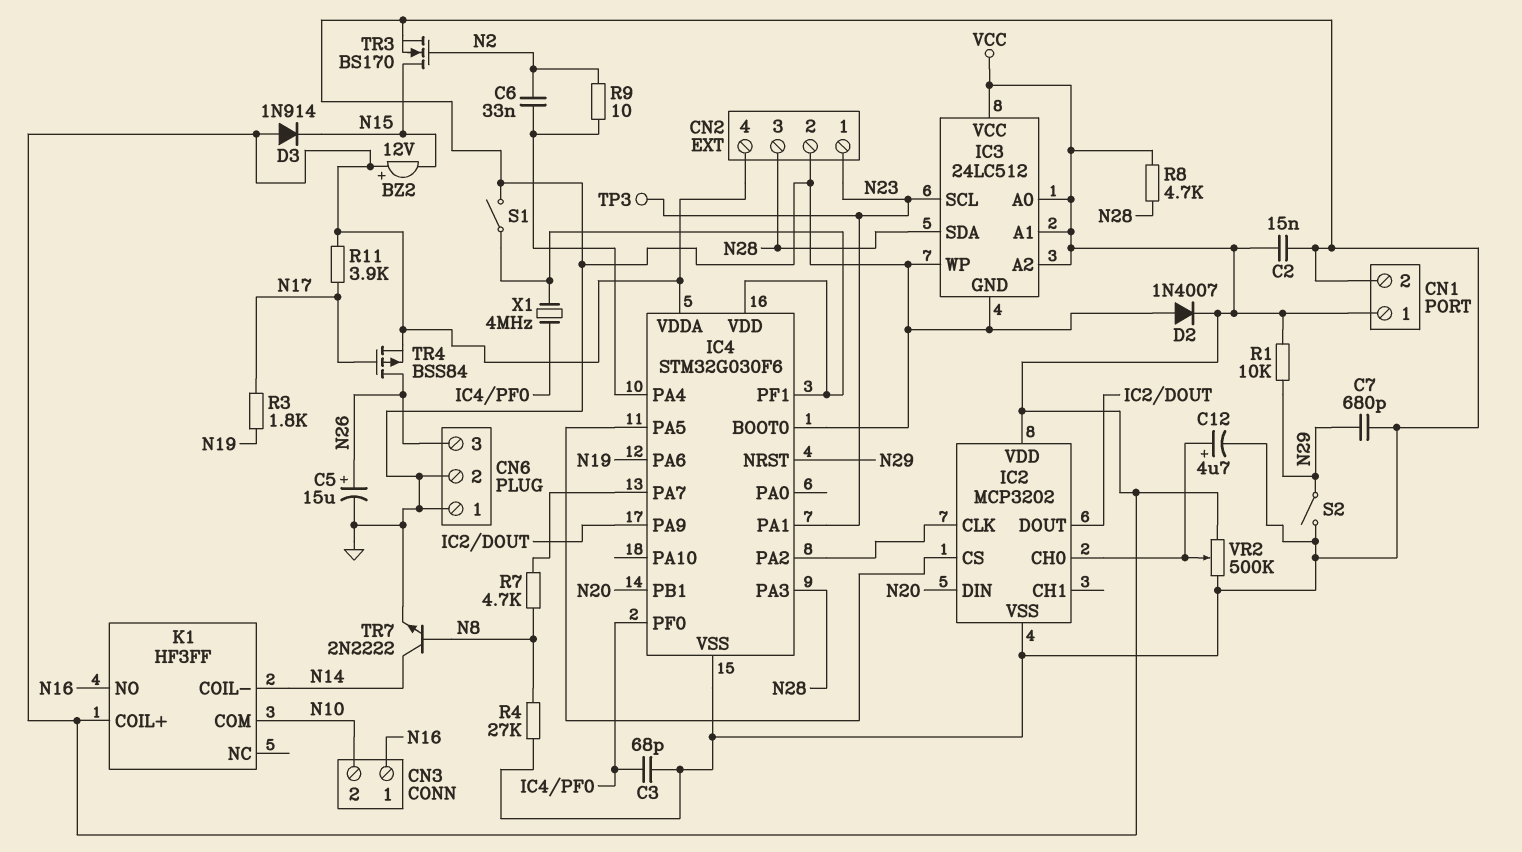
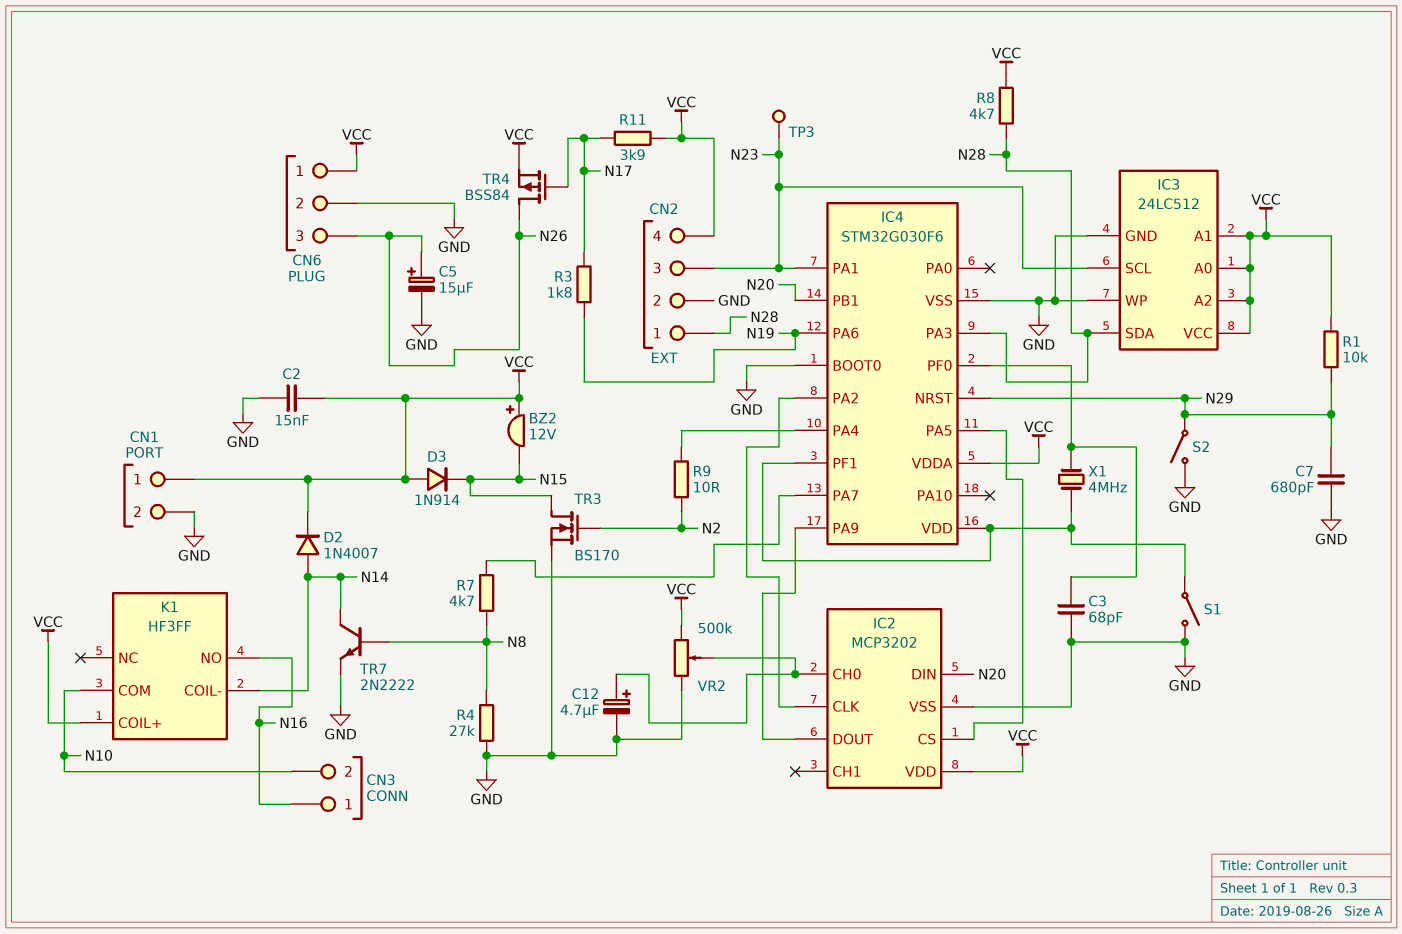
C6: 33nF (IC4/PA4, N2) -> none
CN2 pin 1: N23 -> N28
CN2 pin 3: N28 -> N23
CN6 pin 1: GND -> VCC
D2: diode 1N4007 (A GND, K VCC) -> diode 1N4007 (A N14, K VCC)

